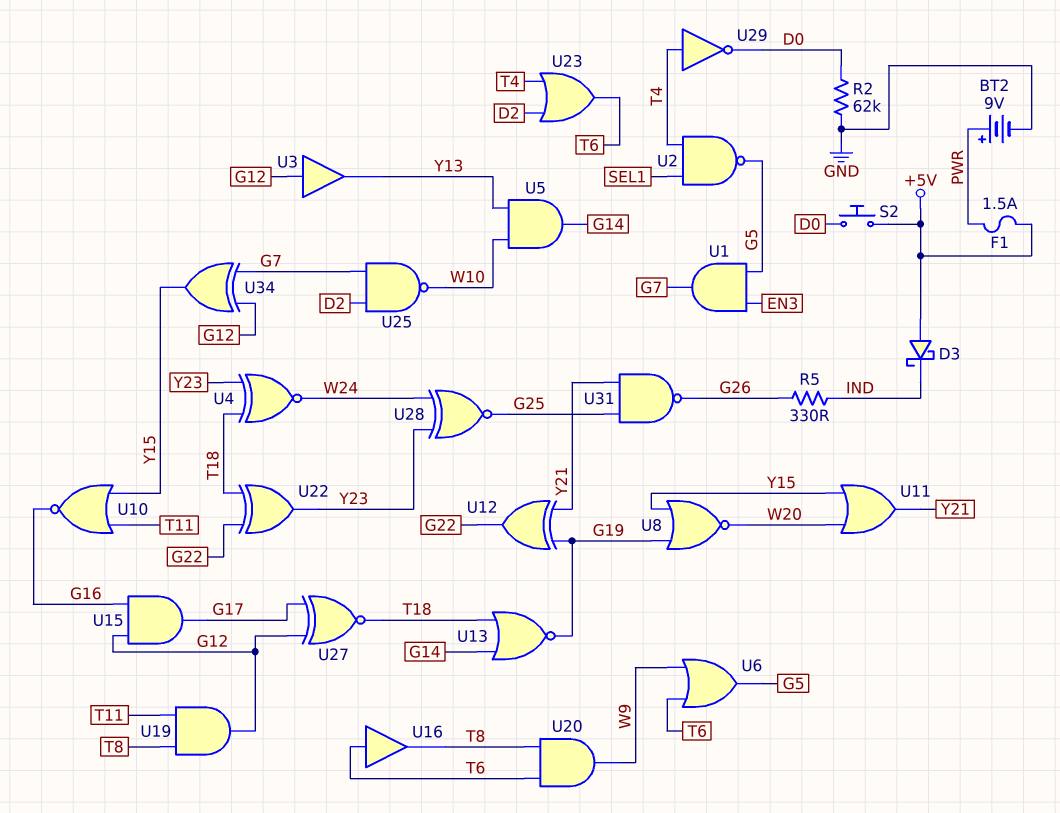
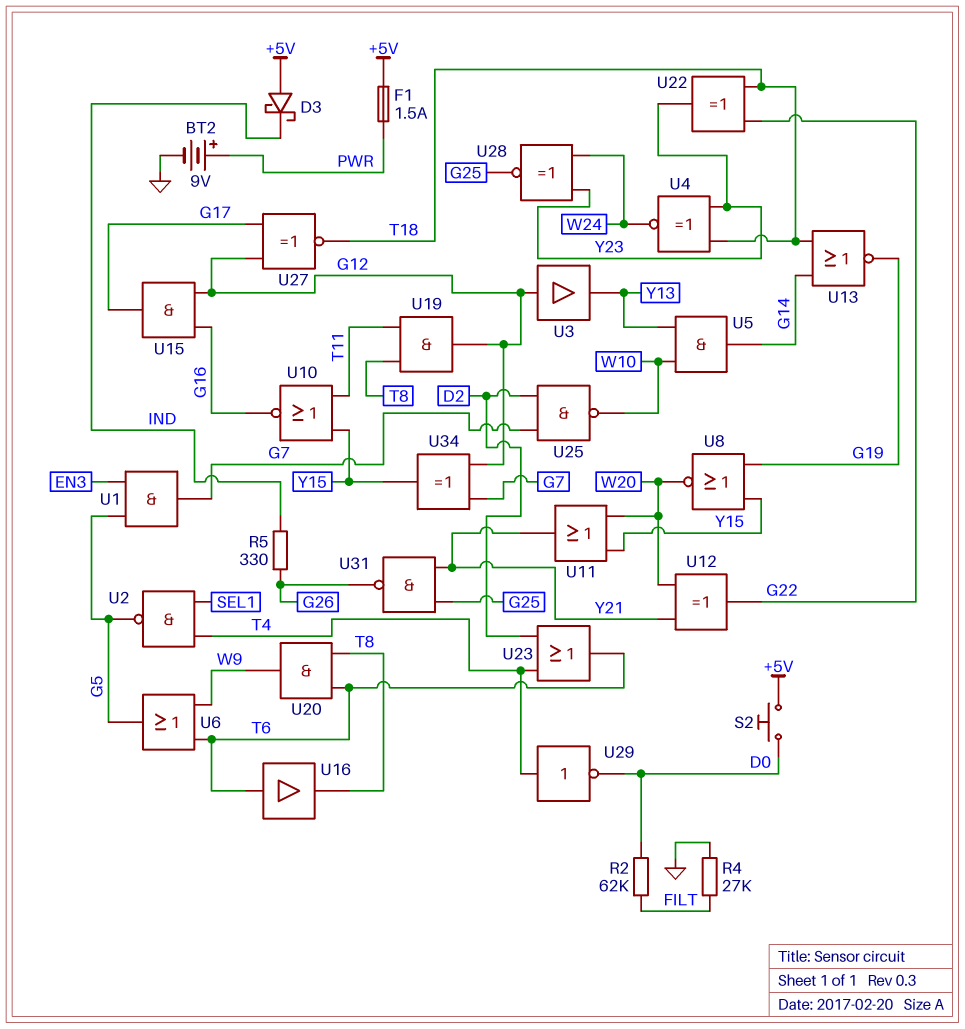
R2: 62k (D0, GND) -> 62k (D0, FILT)
R4: none -> 27k (FILT, GND)
U12: XOR (in G19, in Y21, out G22) -> XOR (in W20, in Y21, out G22)

